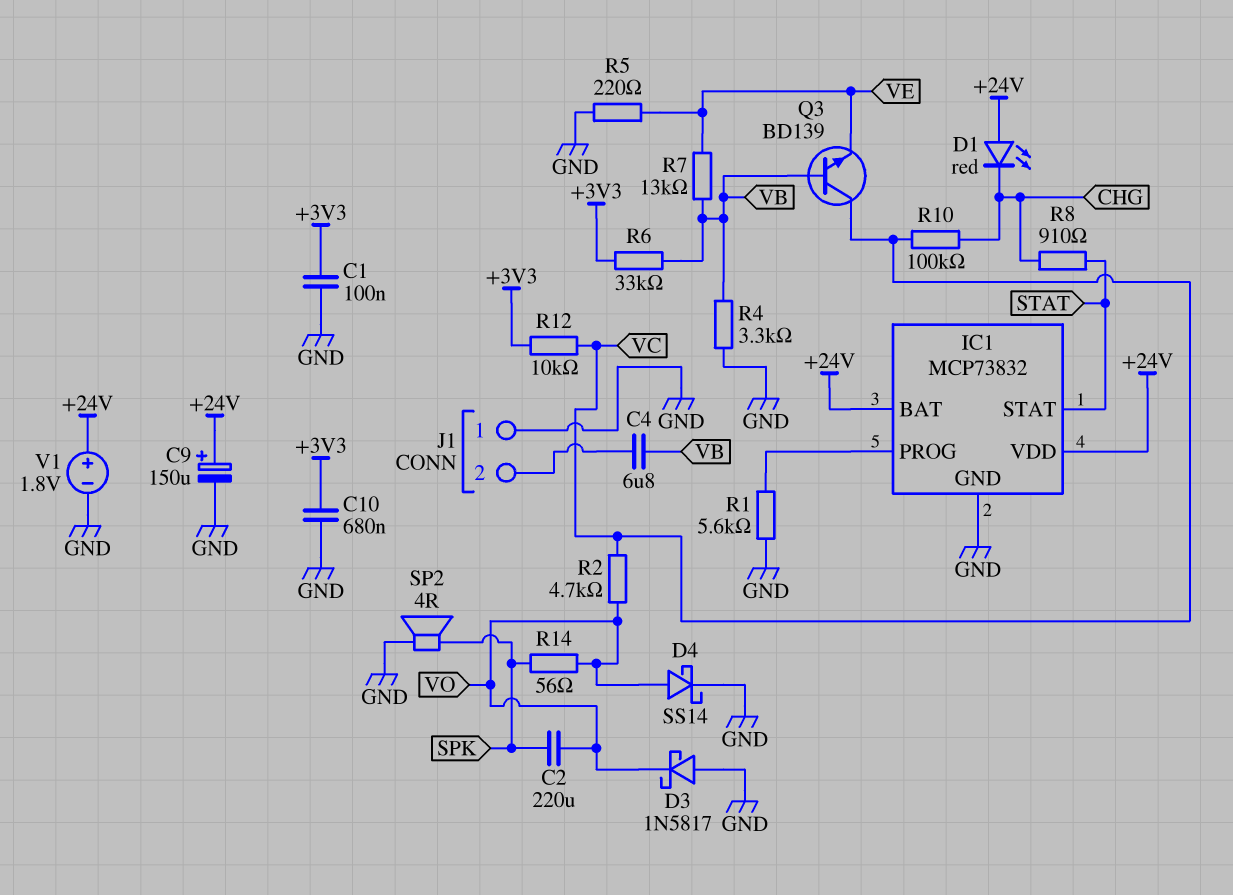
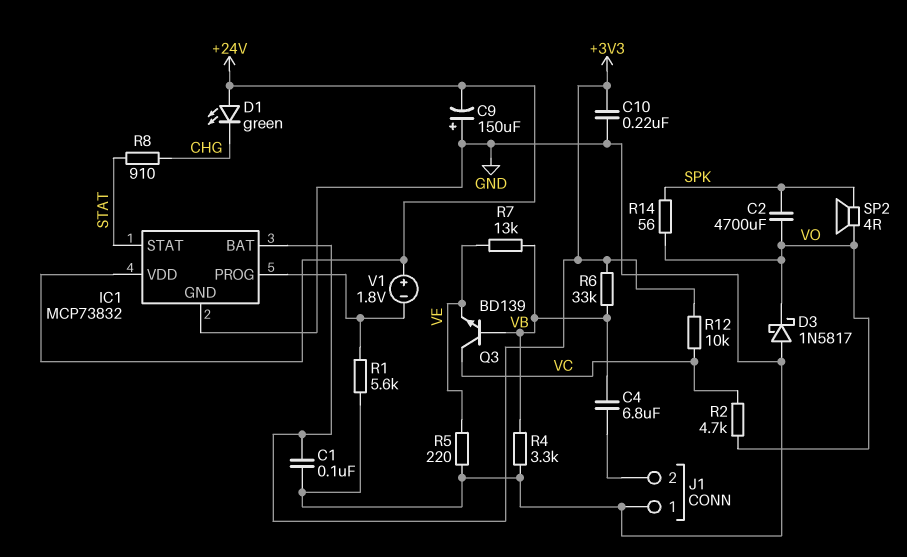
C2: 220uF (SPK, VO) -> 4700uF (SPK, VO)
C9: 150uF (plus +24V, minus GND) -> 150uF (plus GND, minus +24V)
C10: 680nF (+3V3, GND) -> 220nF (+3V3, GND)
D1: LED red (A +24V, K CHG) -> LED green (A +24V, K CHG)
D4: schottky SS14 (A VO, K GND) -> none
IC1 pin BAT: +24V -> +3V3
R10: 100k (CHG, VC) -> none
SP2: speaker 4R (GND, SPK) -> speaker 4R (SPK, VO)
V1: 1.8V (plus +24V, minus GND) -> 1.8V (plus +24V, minus IC1/PROG)

